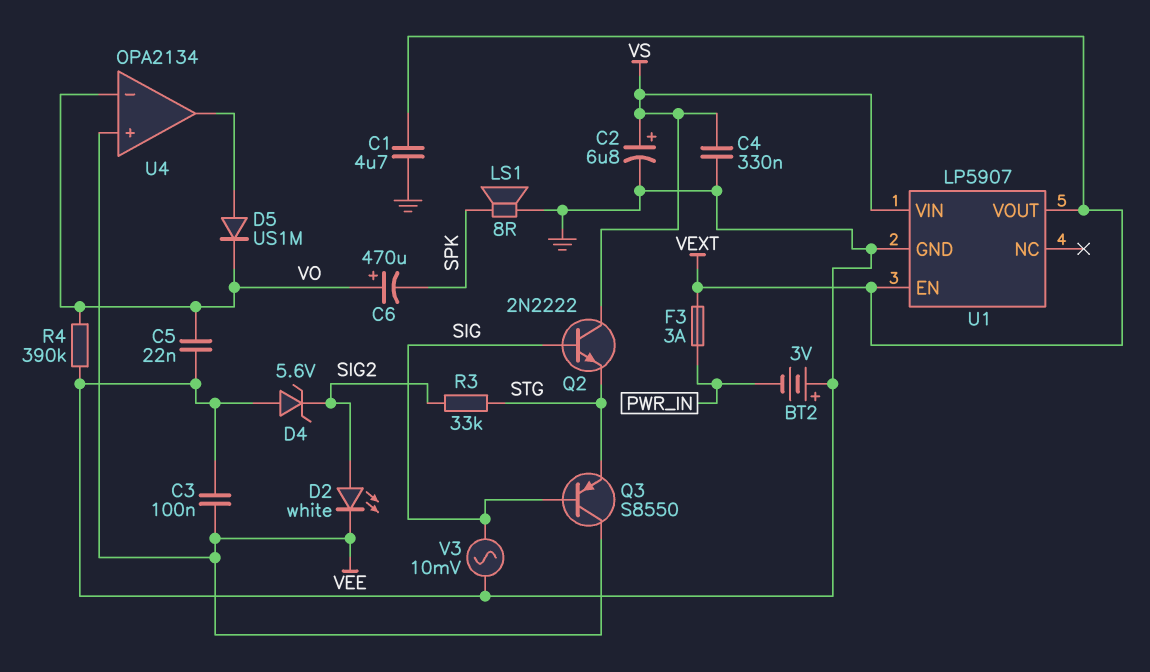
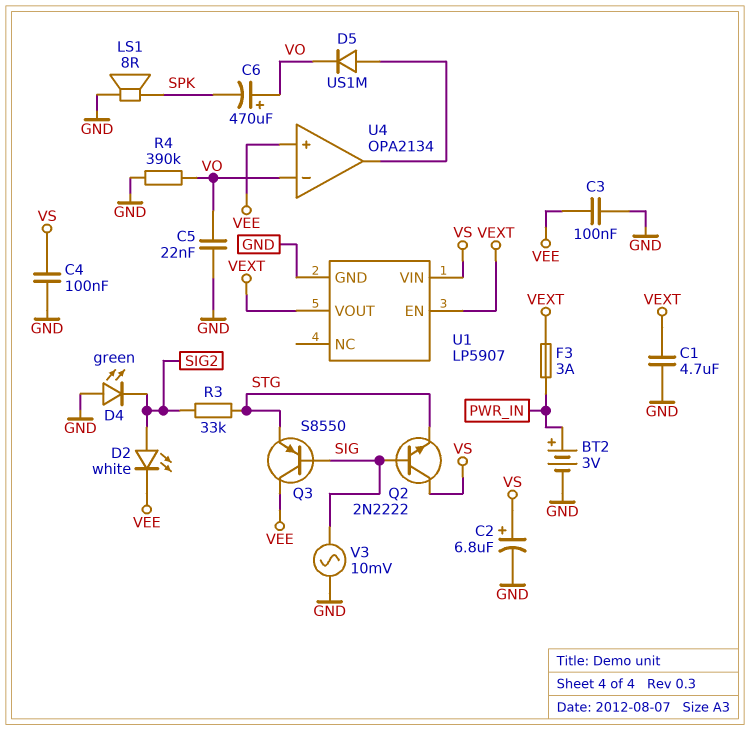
BT2: 3V (plus GND, minus PWR_IN) -> 3V (plus PWR_IN, minus GND)
C4: 330nF (GND, VS) -> 100nF (GND, VS)
D4: zener 5.6V (A GND, K SIG2) -> LED green (A GND, K SIG2)

